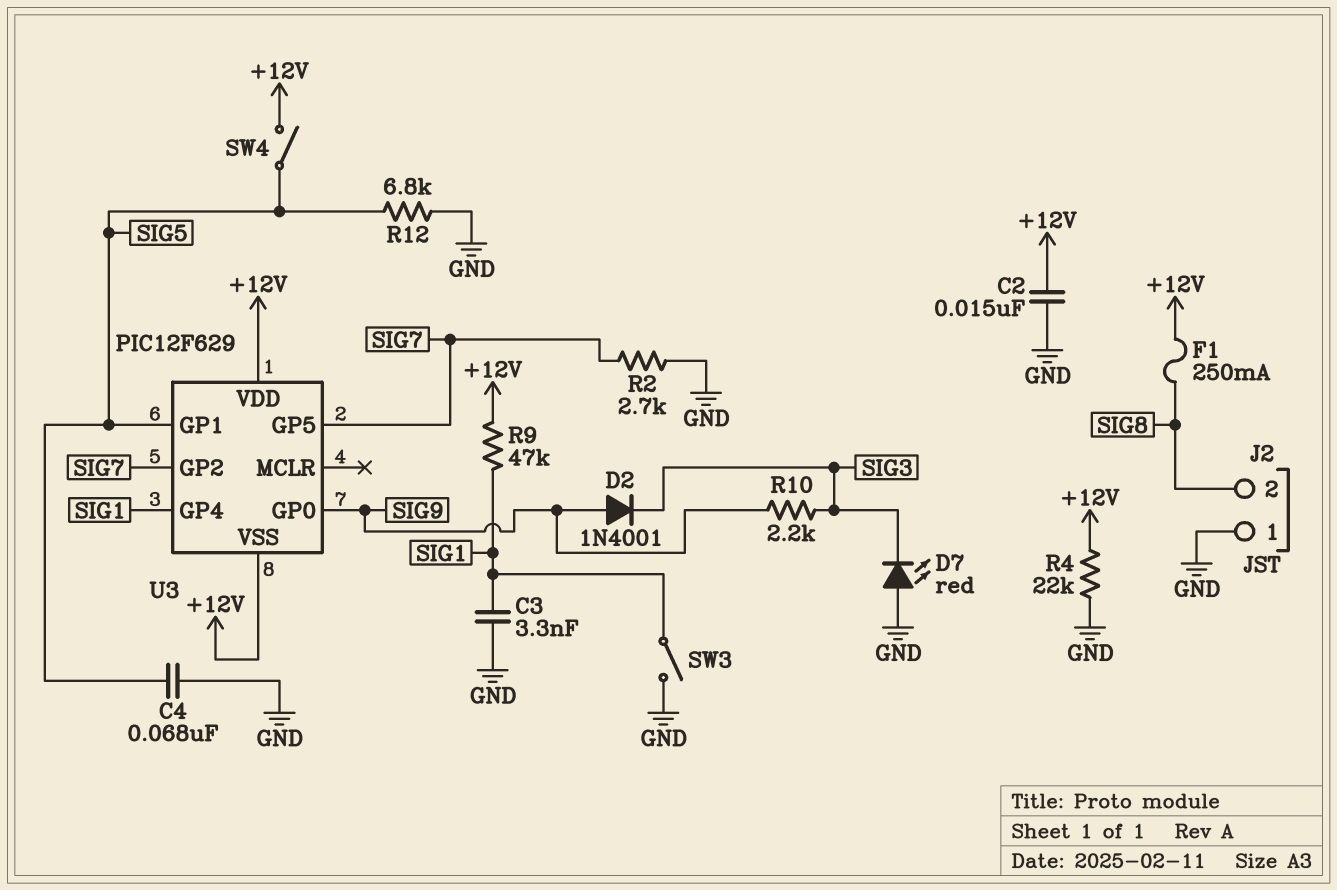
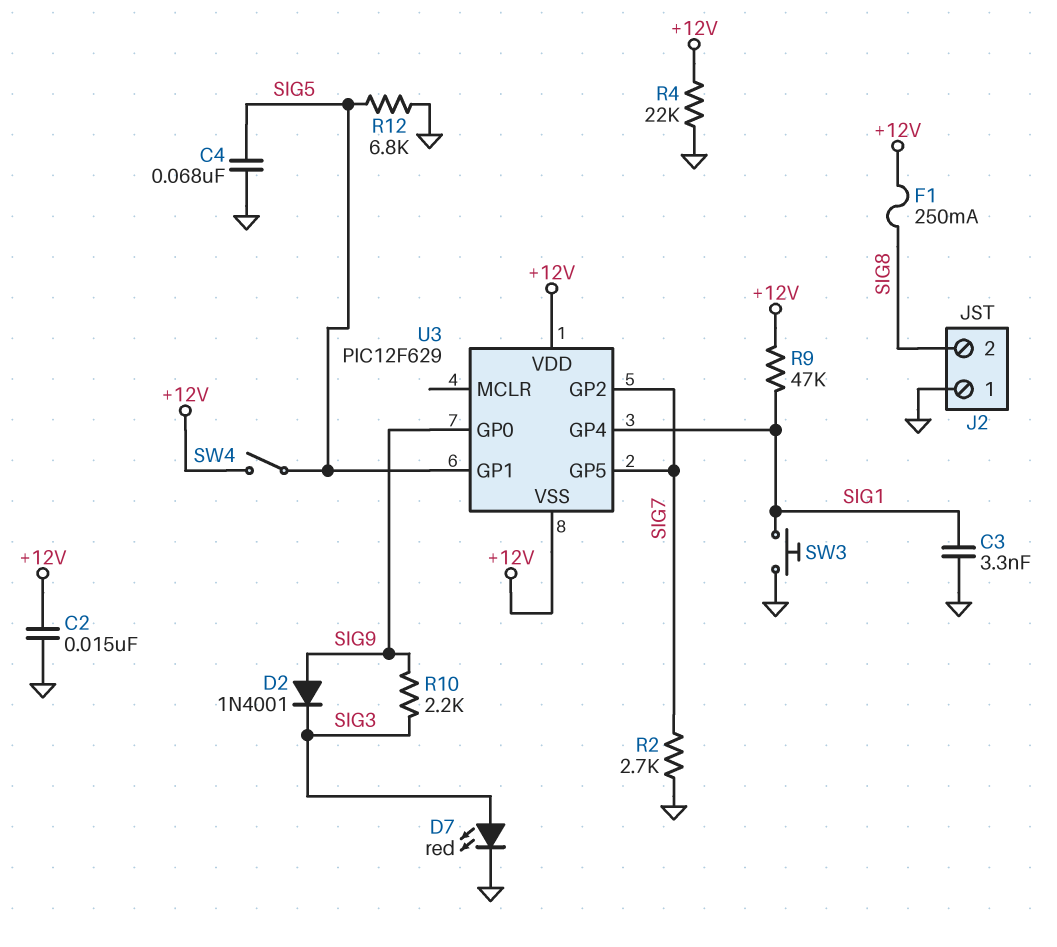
D7: LED red (A GND, K SIG3) -> LED red (A SIG3, K GND)
SW3: switch (GND, SIG1) -> button (GND, SIG1)

